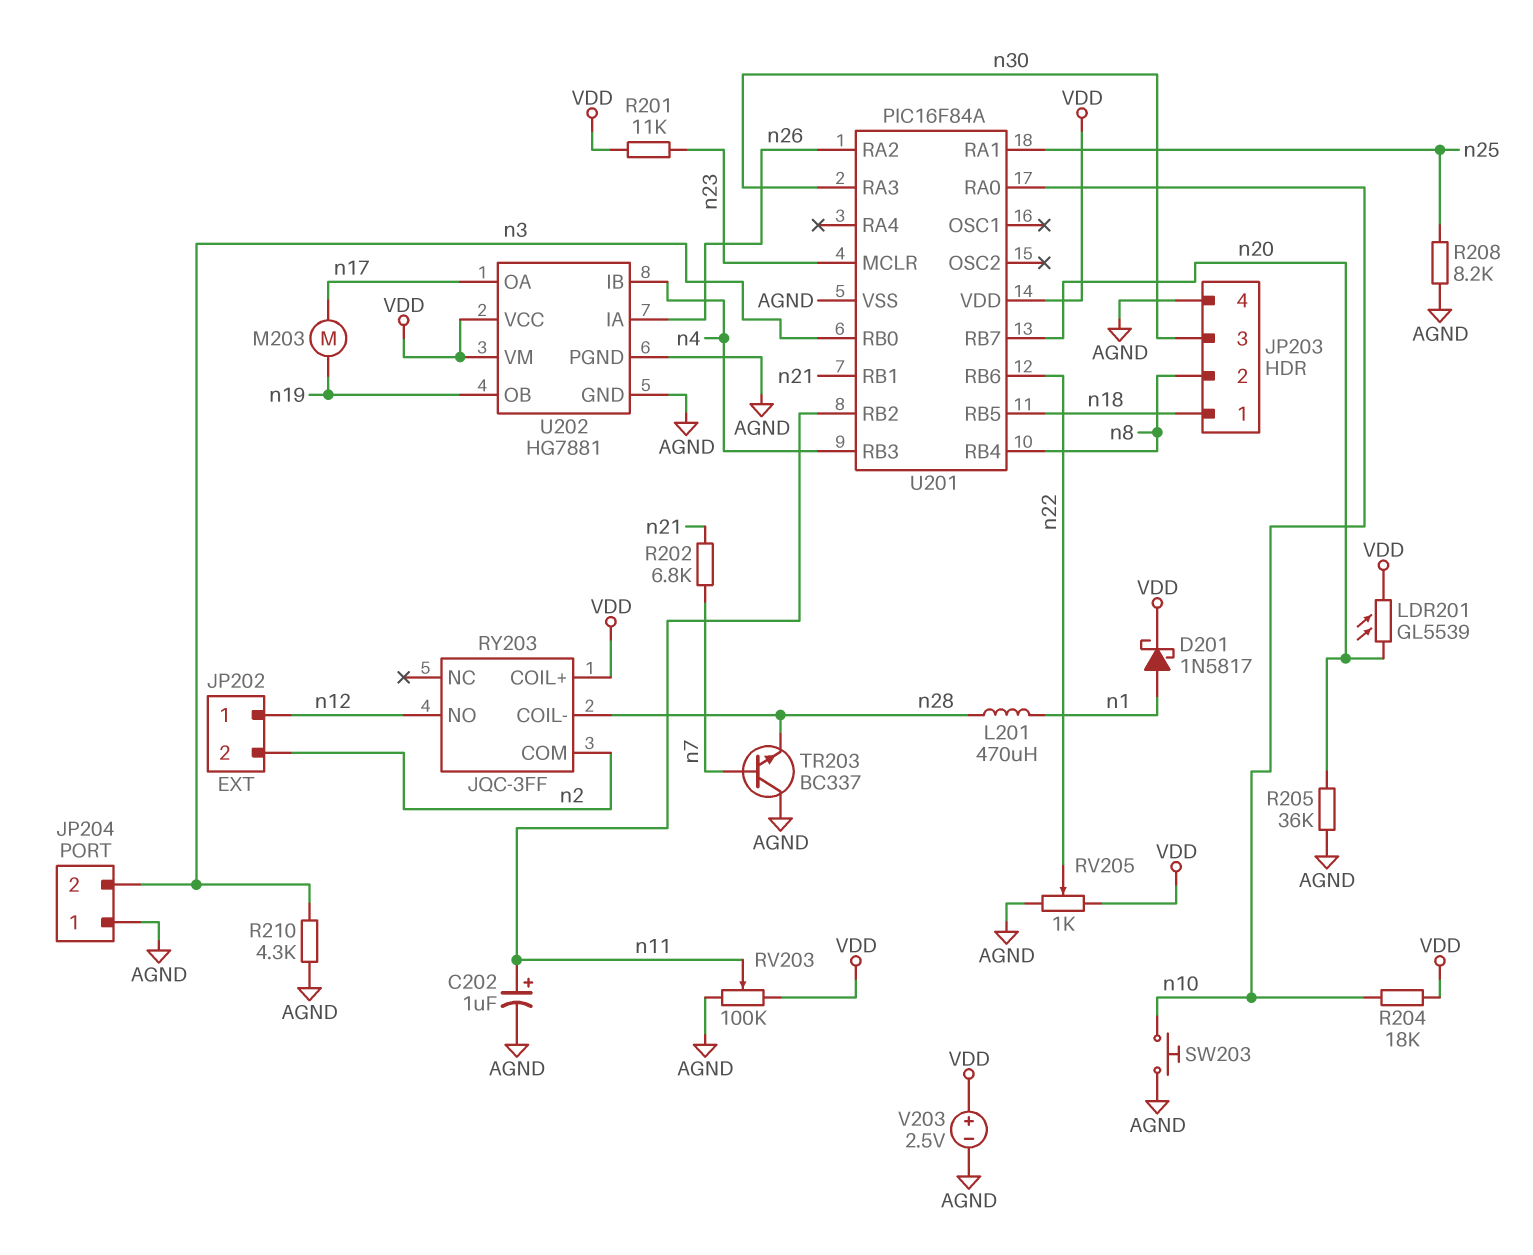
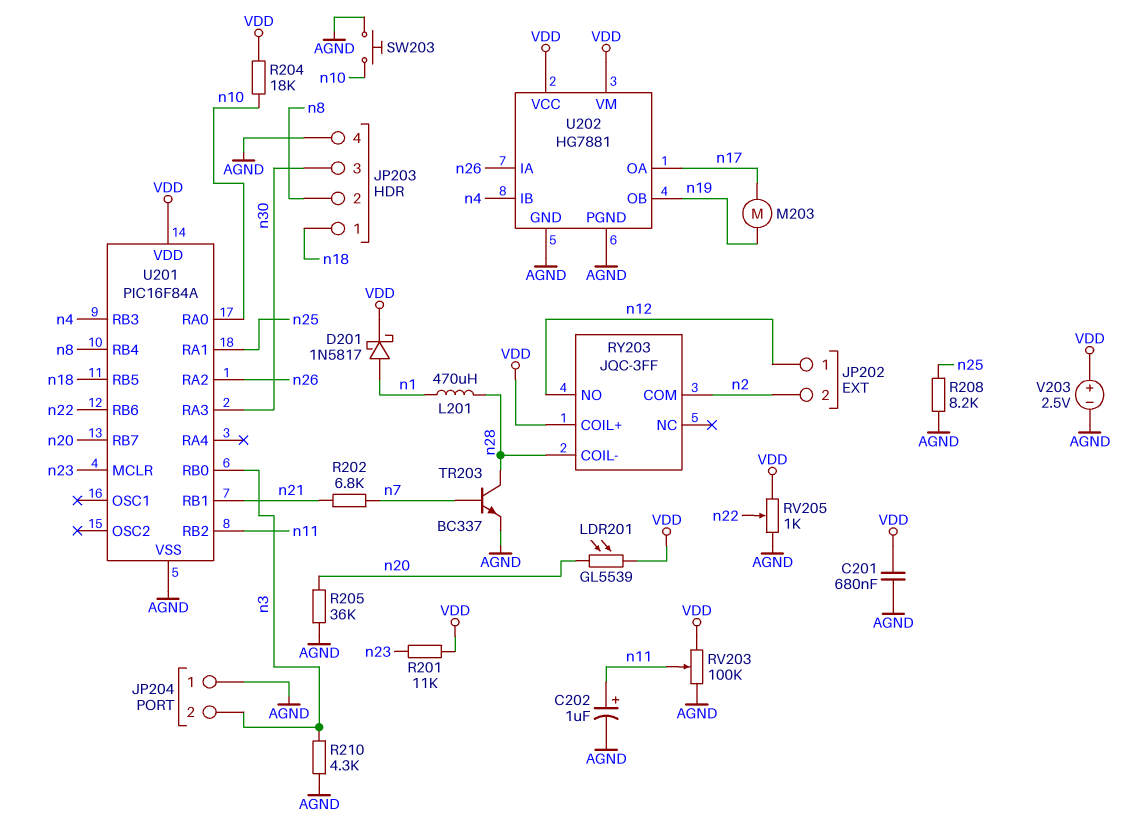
C201: none -> 680nF (AGND, VDD)
TR203: NPN BC337 (B n7, C AGND, E n28) -> NPN BC337 (B n7, C n28, E AGND)

